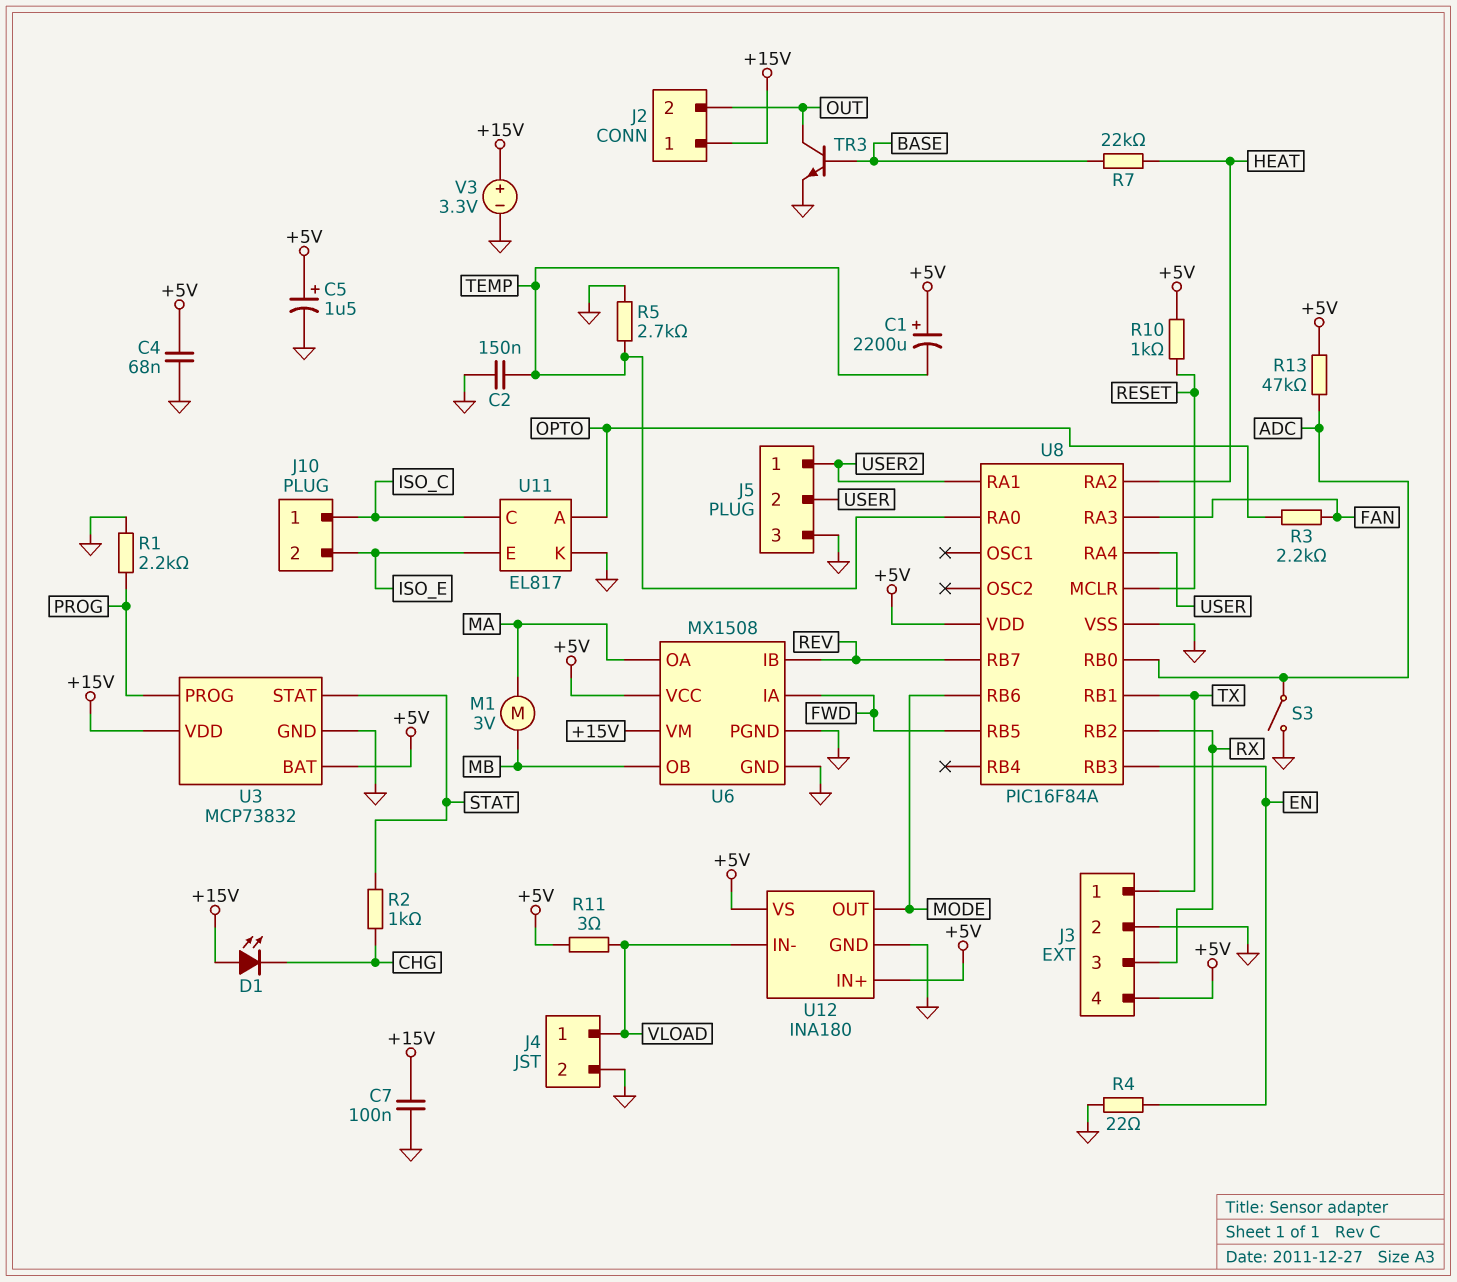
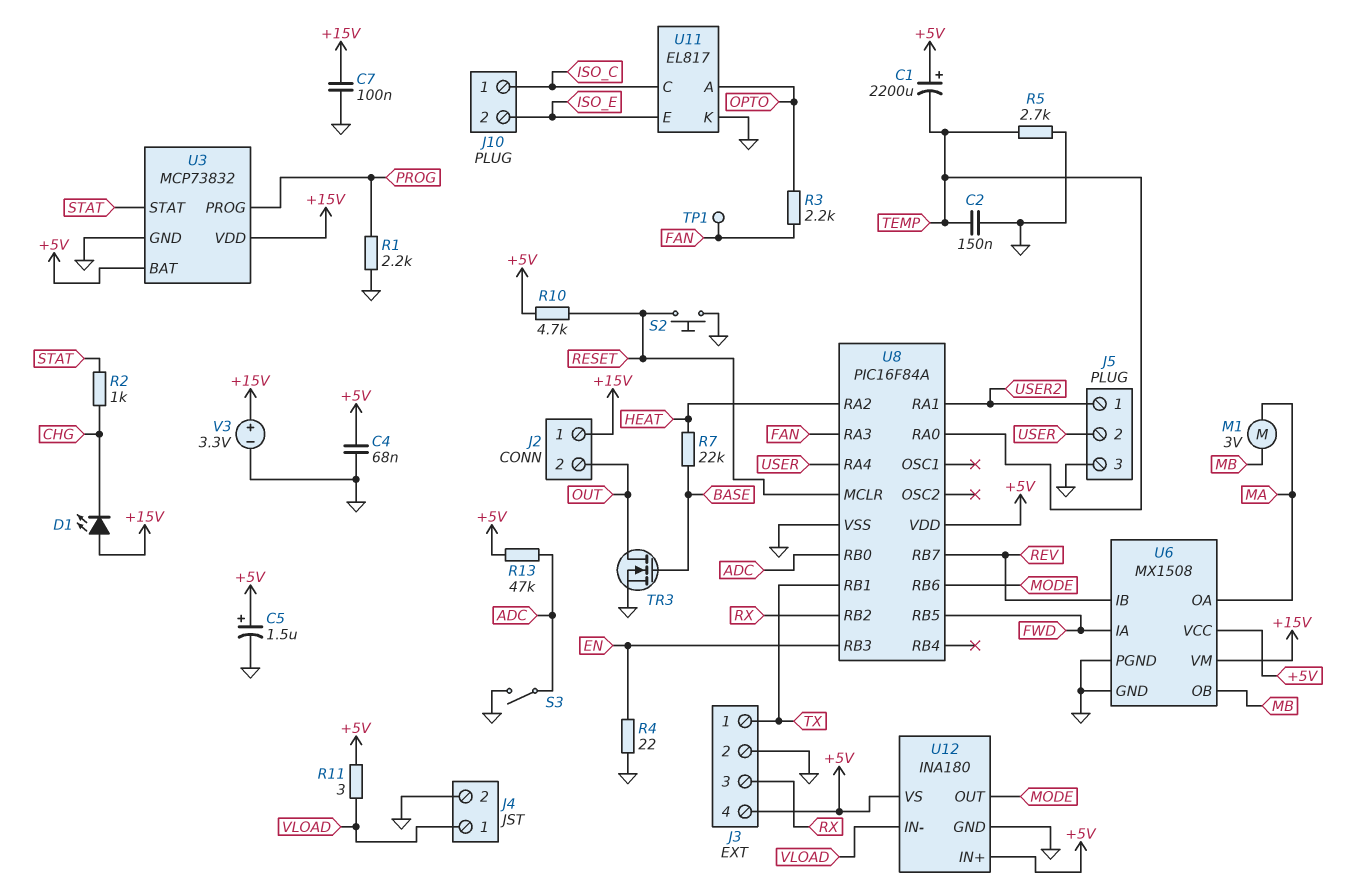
R10: 1k (+5V, RESET) -> 4.7k (+5V, RESET)
S2: none -> button (GND, RESET)
TP1: none -> test point (FAN)
TR3: NPN (B BASE, C OUT, E GND) -> NMOS (G BASE, D OUT, S GND)

